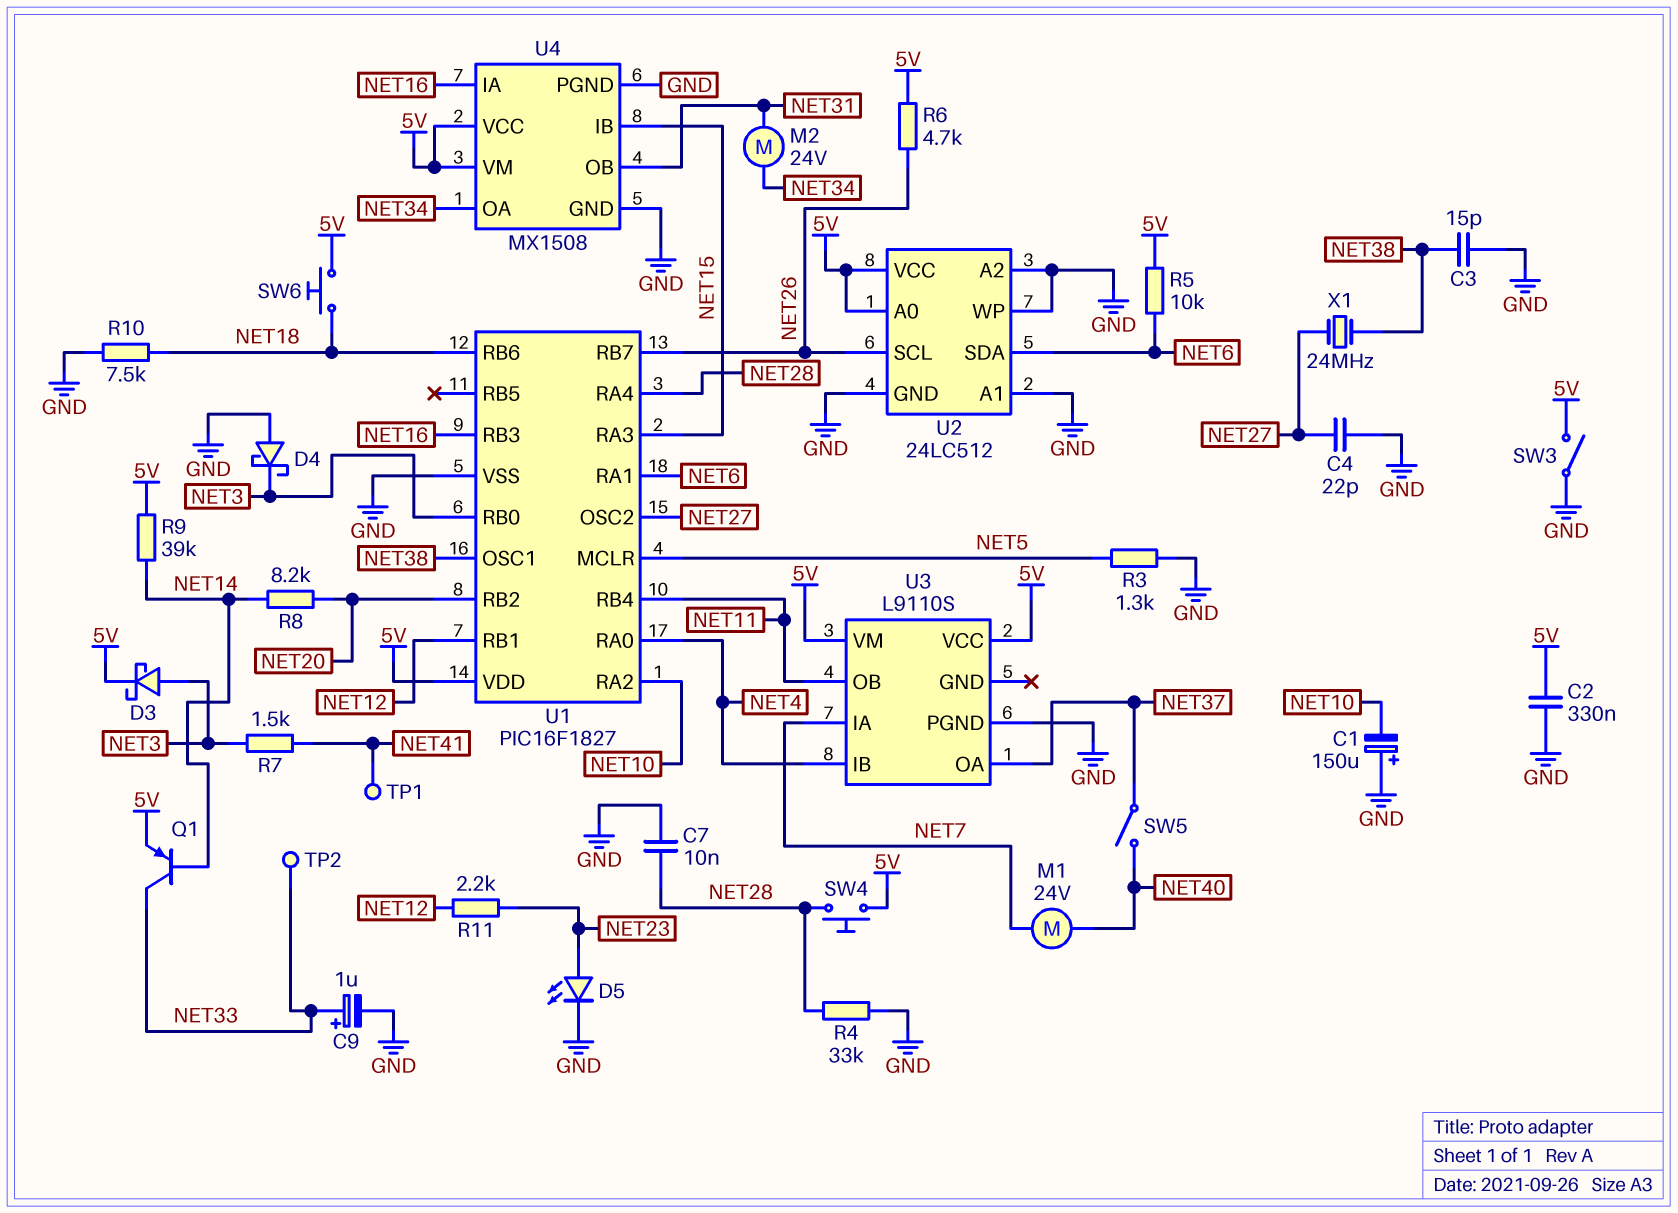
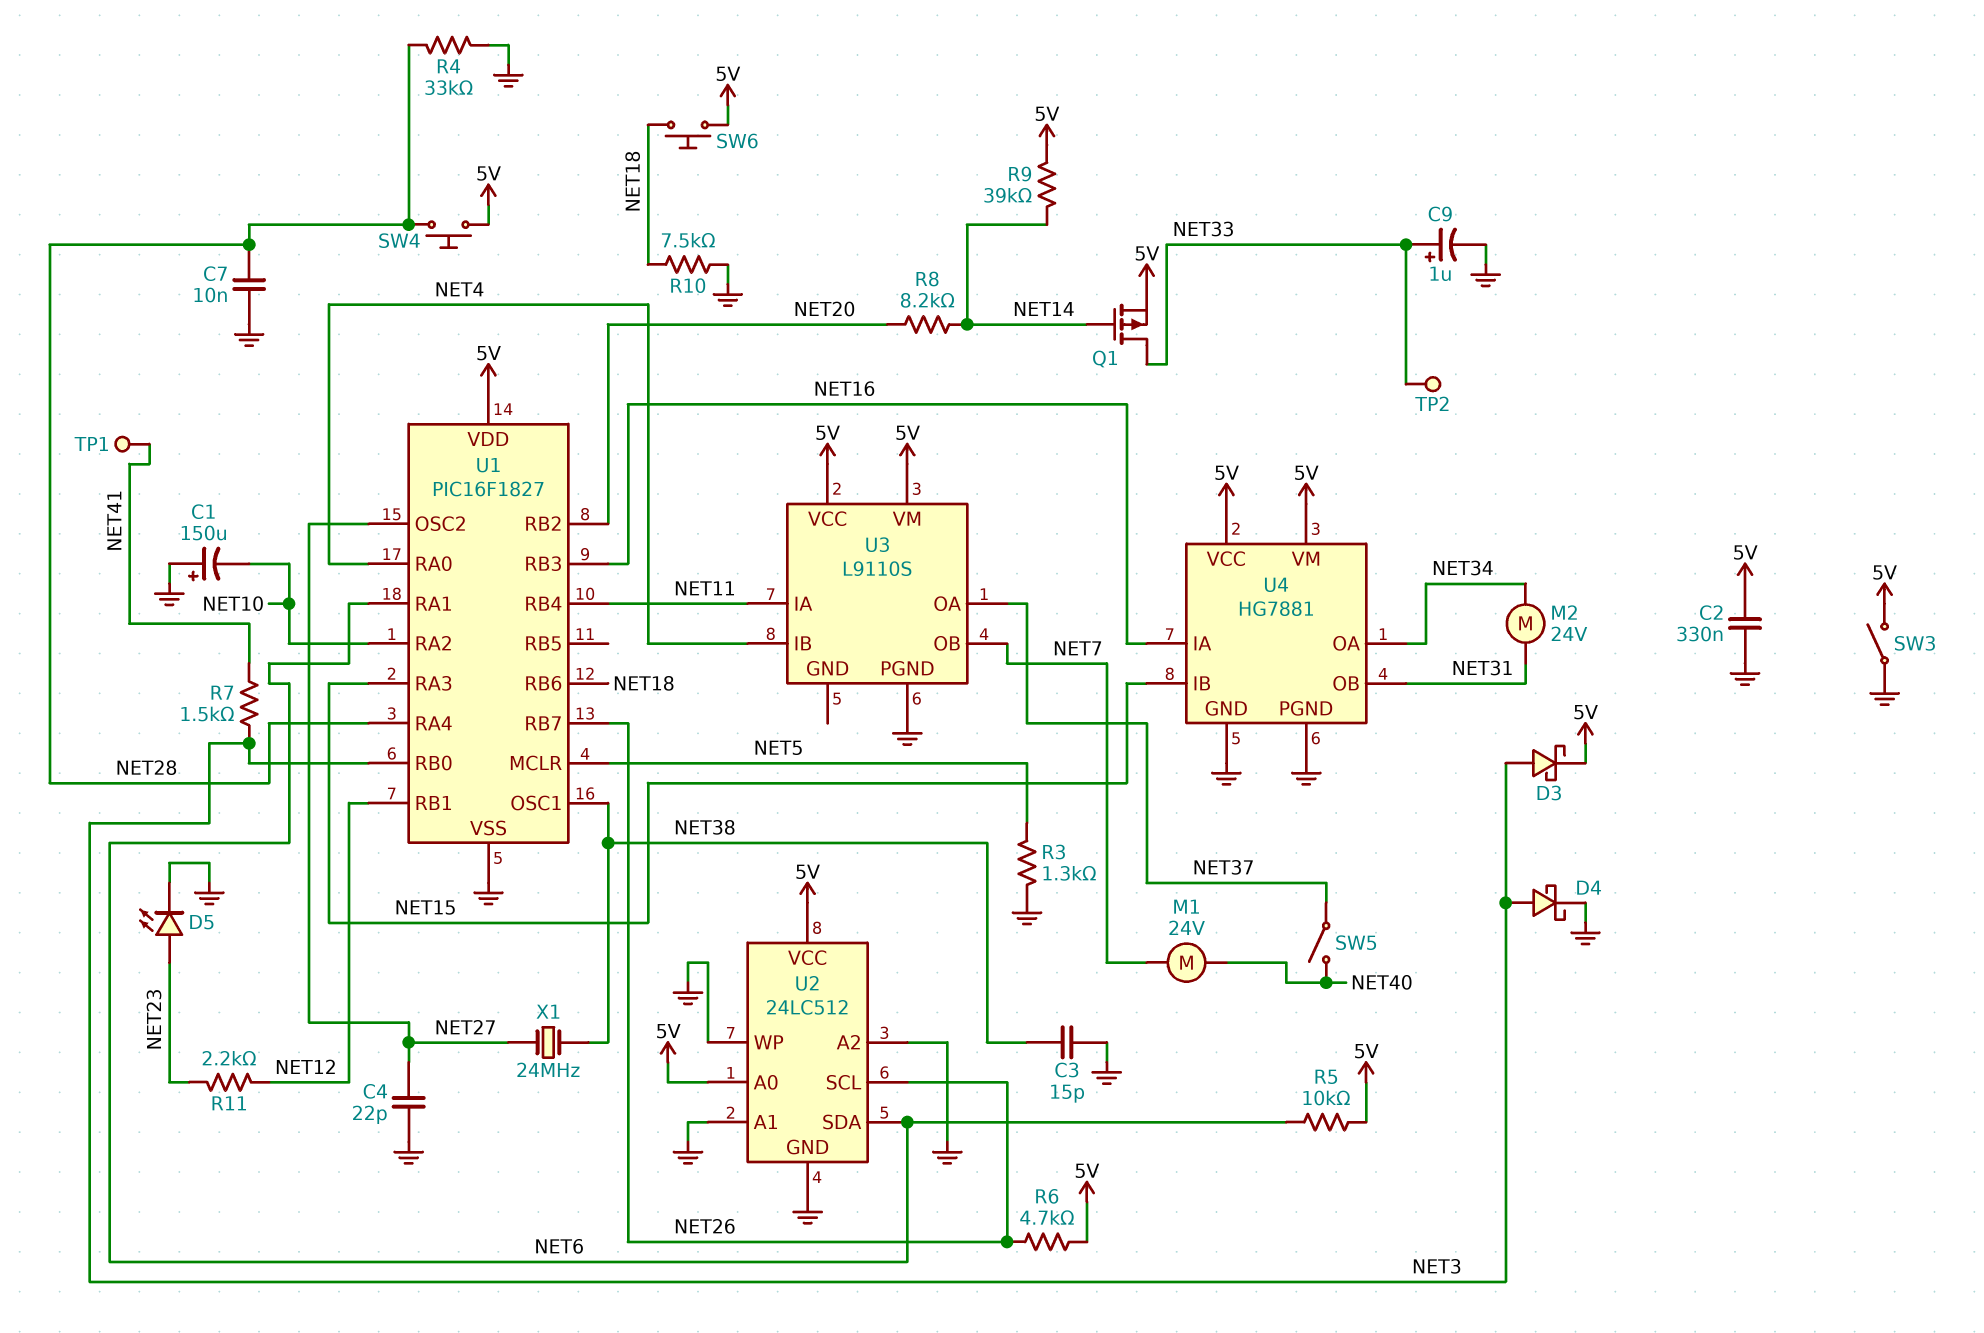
D4: schottky (A GND, K NET3) -> schottky (A NET3, K GND)
Q1: PNP (B NET14, C NET33, E 5V) -> PMOS (G NET14, D NET33, S 5V)
U3 pin IA: NET7 -> NET11
U3 pin OB: NET11 -> NET7
U4: MX1508 -> HG7881

